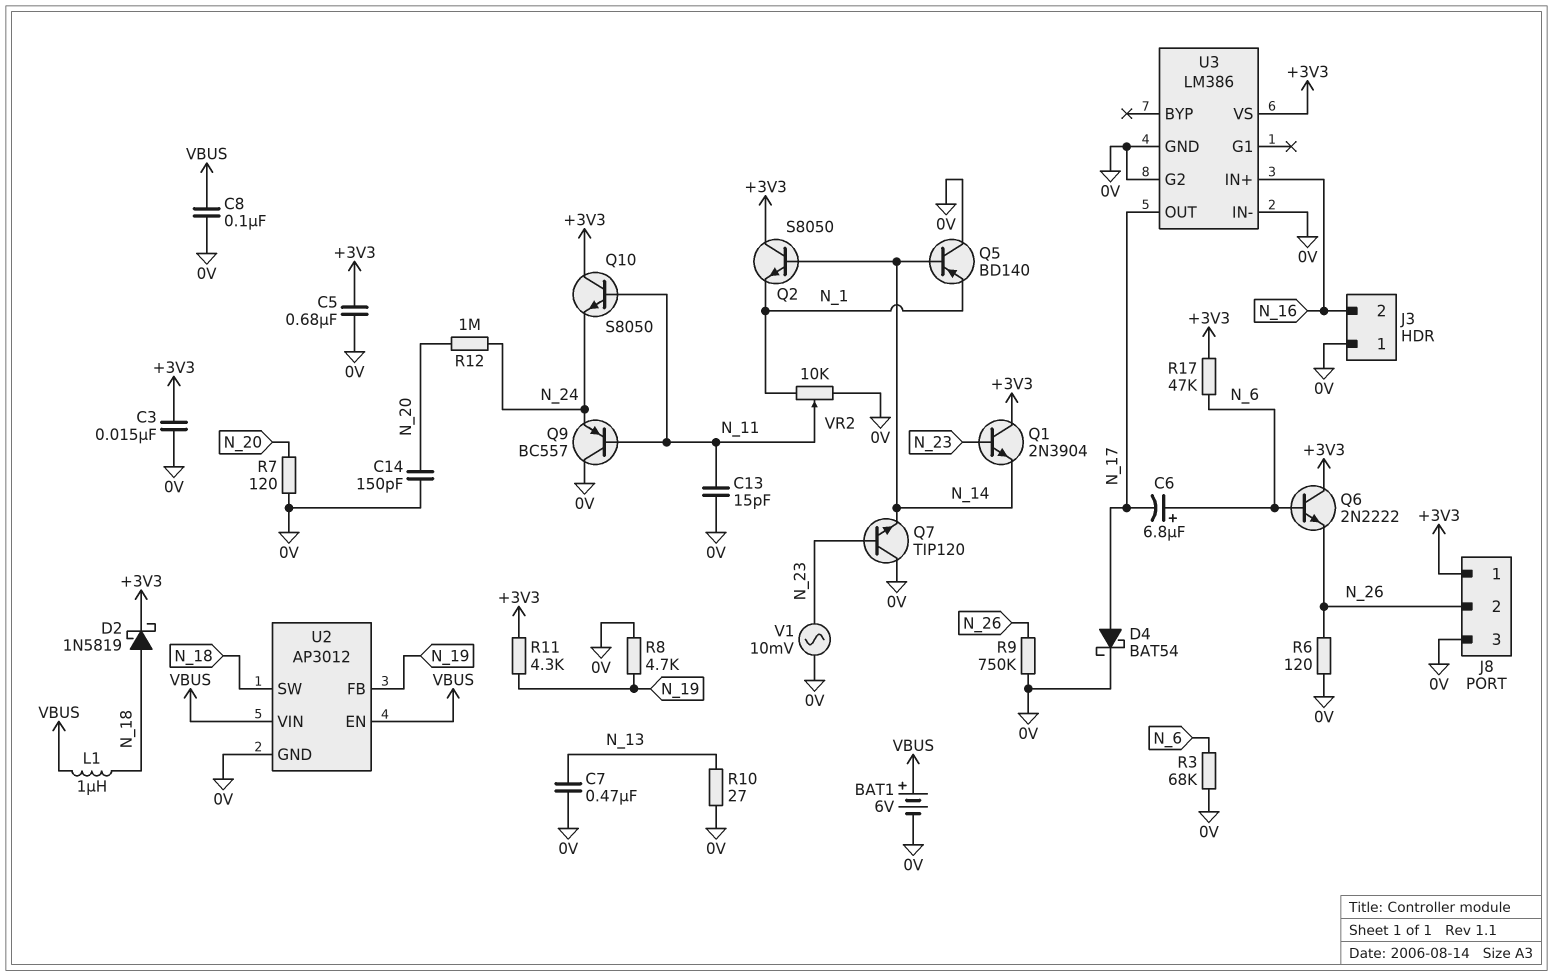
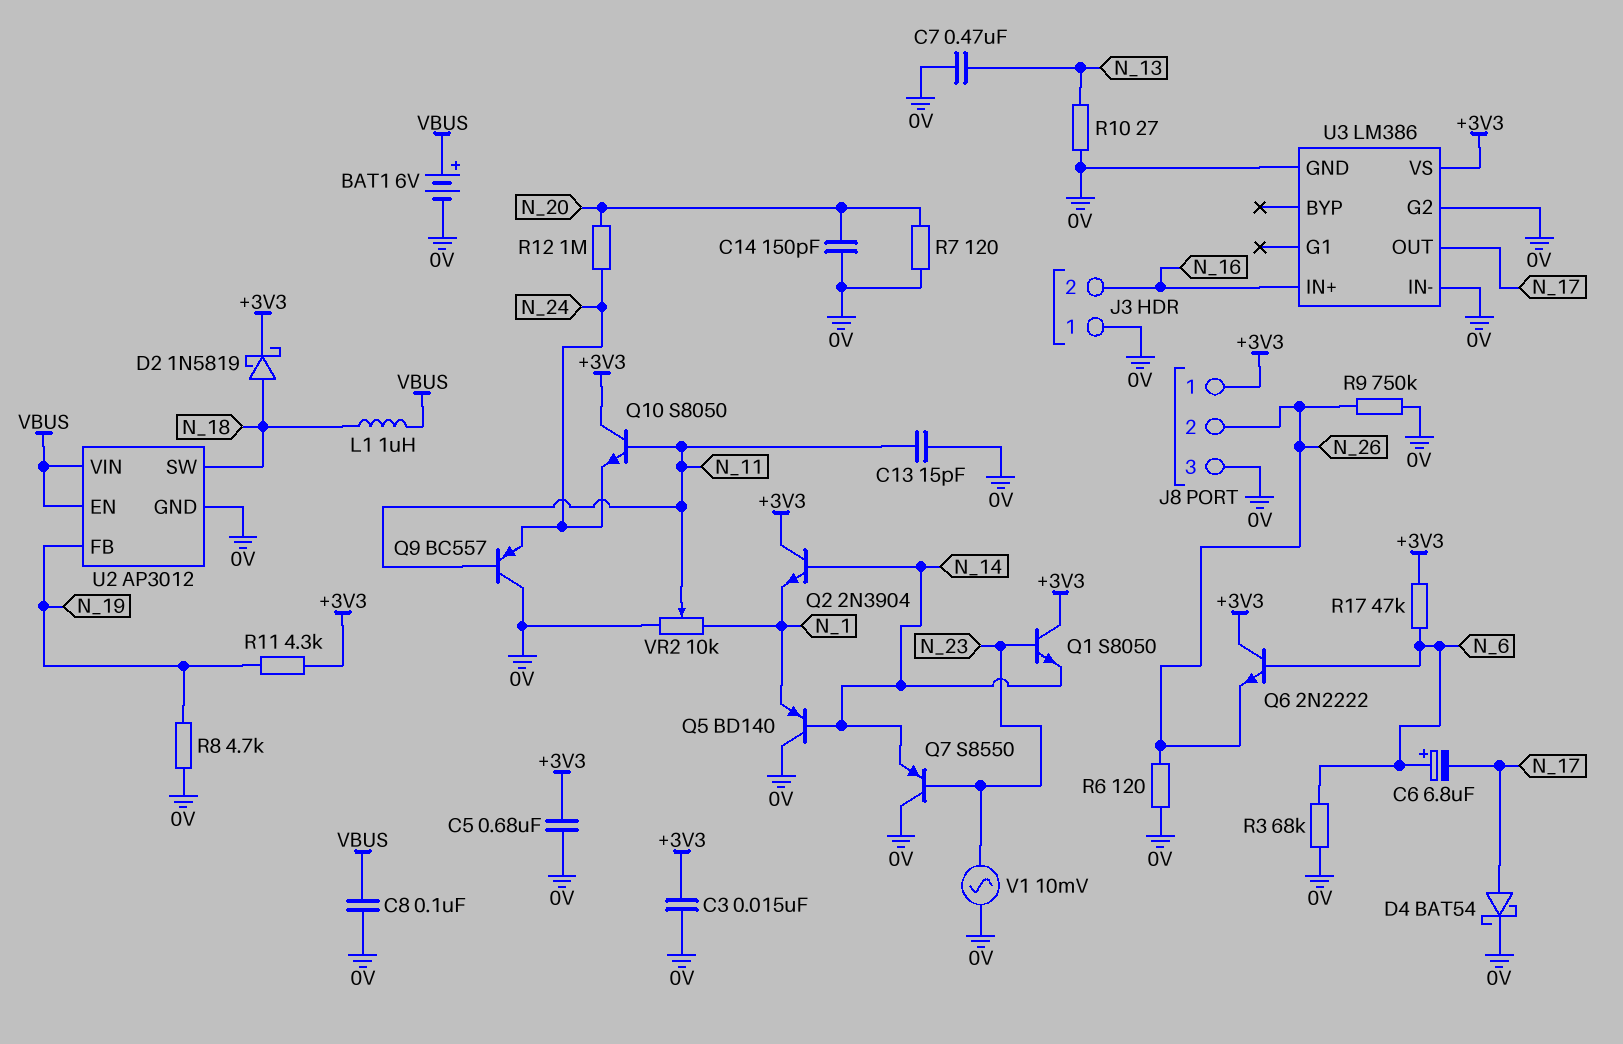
Q1: NPN 2N3904 (B N_23, C +3V3, E N_14) -> NPN S8050 (B N_23, C +3V3, E N_14)
Q2: NPN S8050 (B N_14, C +3V3, E N_1) -> NPN 2N3904 (B N_14, C +3V3, E N_1)
Q7: NPN TIP120 (B N_23, C 0V, E N_14) -> PNP S8550 (B N_23, C 0V, E N_14)

